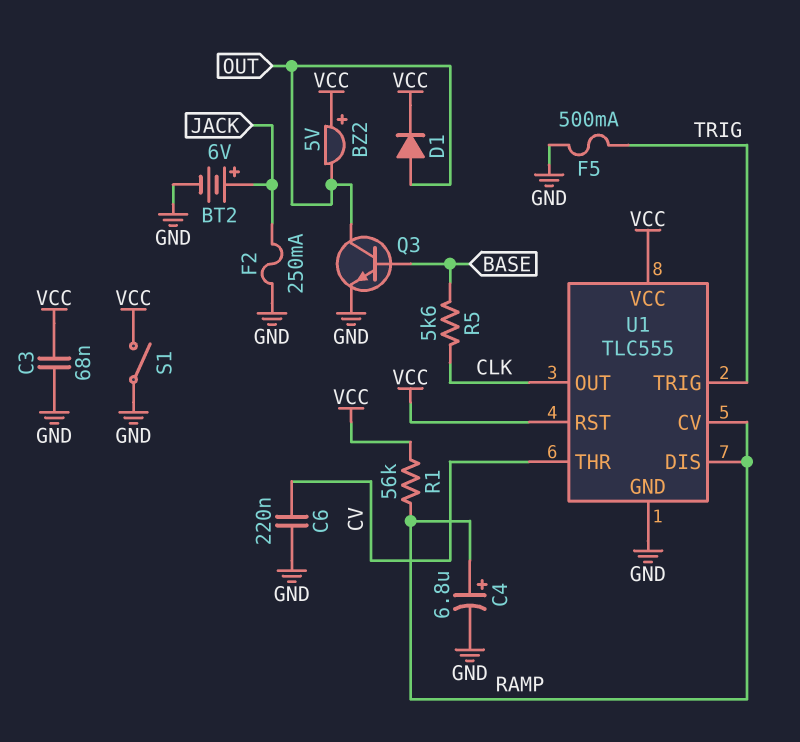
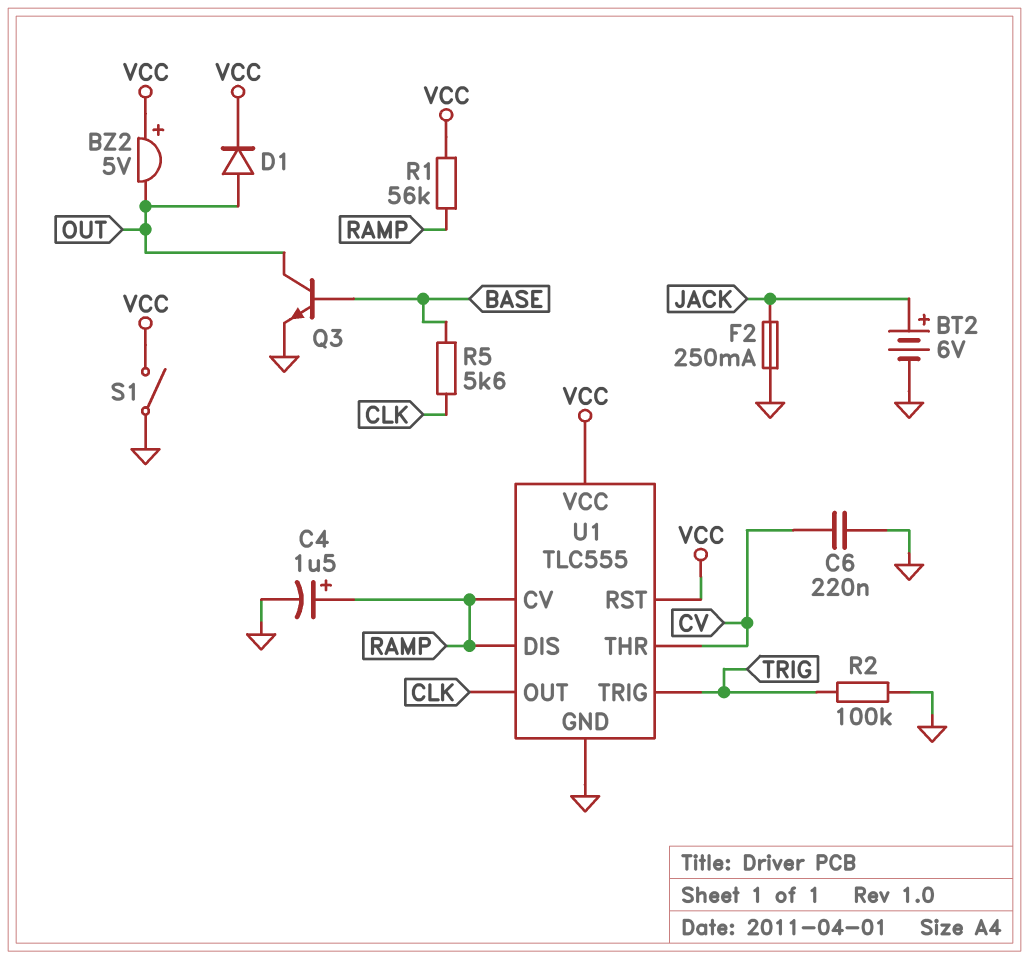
C3: 68nF (GND, VCC) -> none
C4: 6.8uF (plus RAMP, minus GND) -> 1.5uF (plus RAMP, minus GND)
F5: 500mA (GND, TRIG) -> none
R2: none -> 100k (GND, TRIG)

